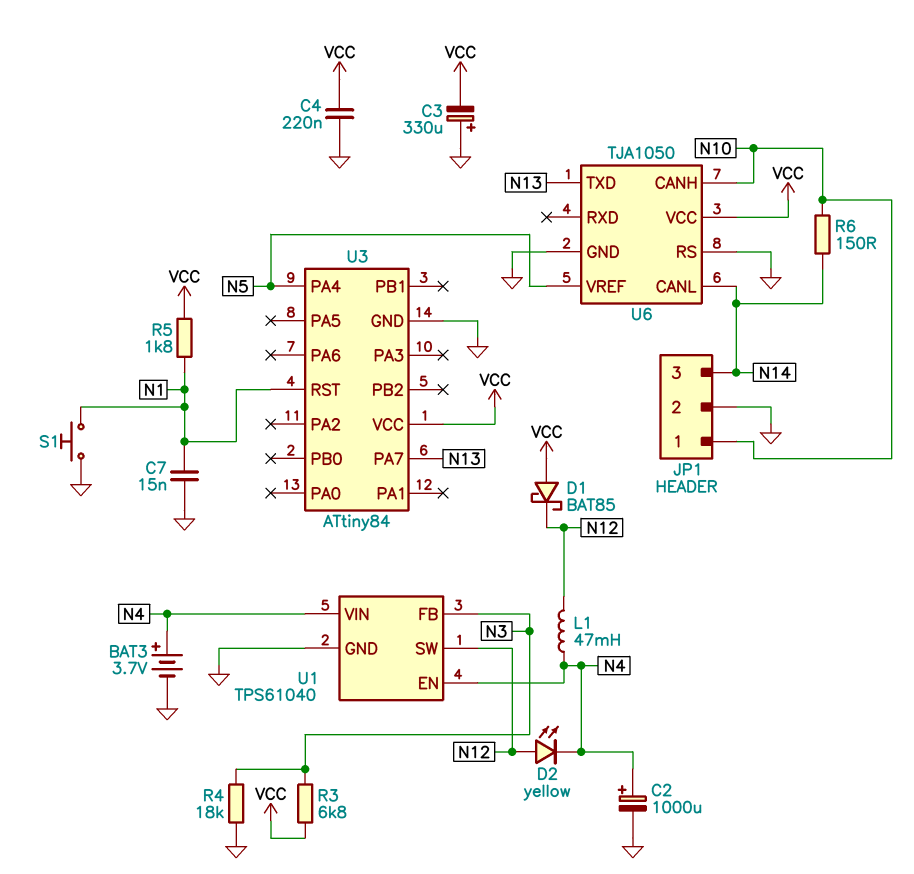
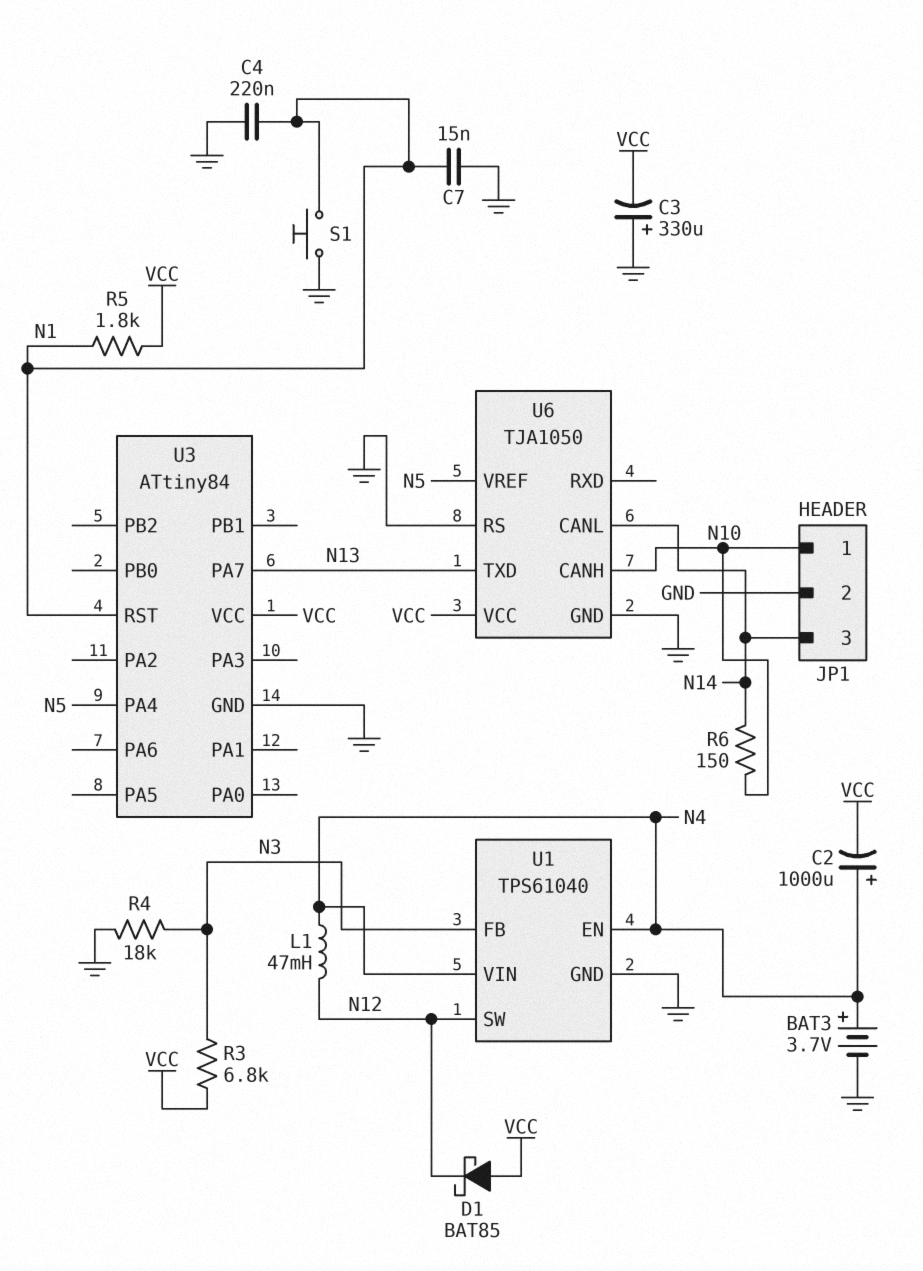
C2: 1000uF (plus N4, minus GND) -> 1000uF (plus N4, minus VCC)
C4: 220nF (GND, VCC) -> 220nF (GND, N1)
D2: LED yellow (A N12, K N4) -> none

